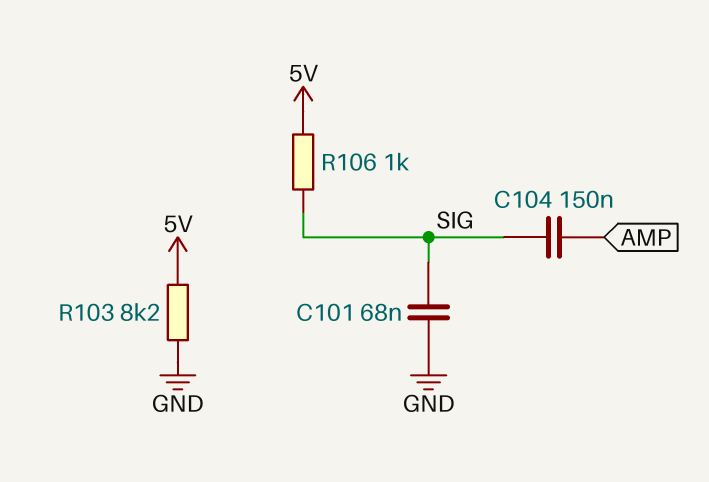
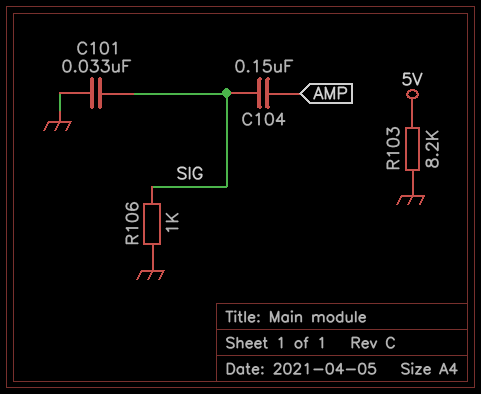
C101: 68nF (GND, SIG) -> 33nF (GND, SIG)
R106: 1k (5V, SIG) -> 1k (GND, SIG)

